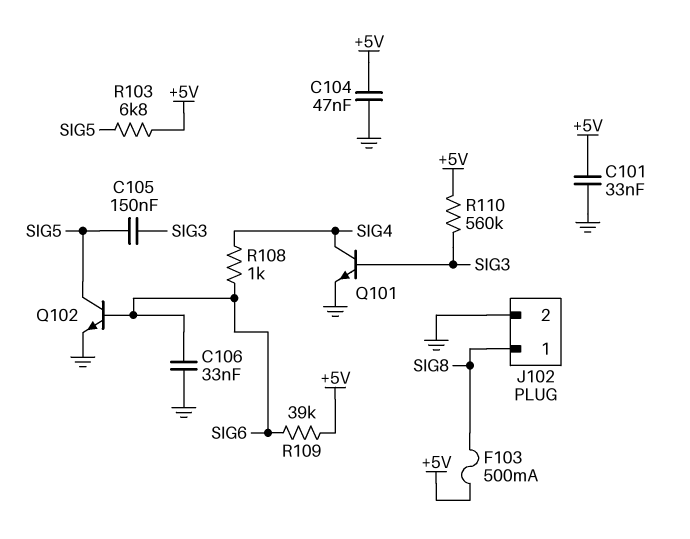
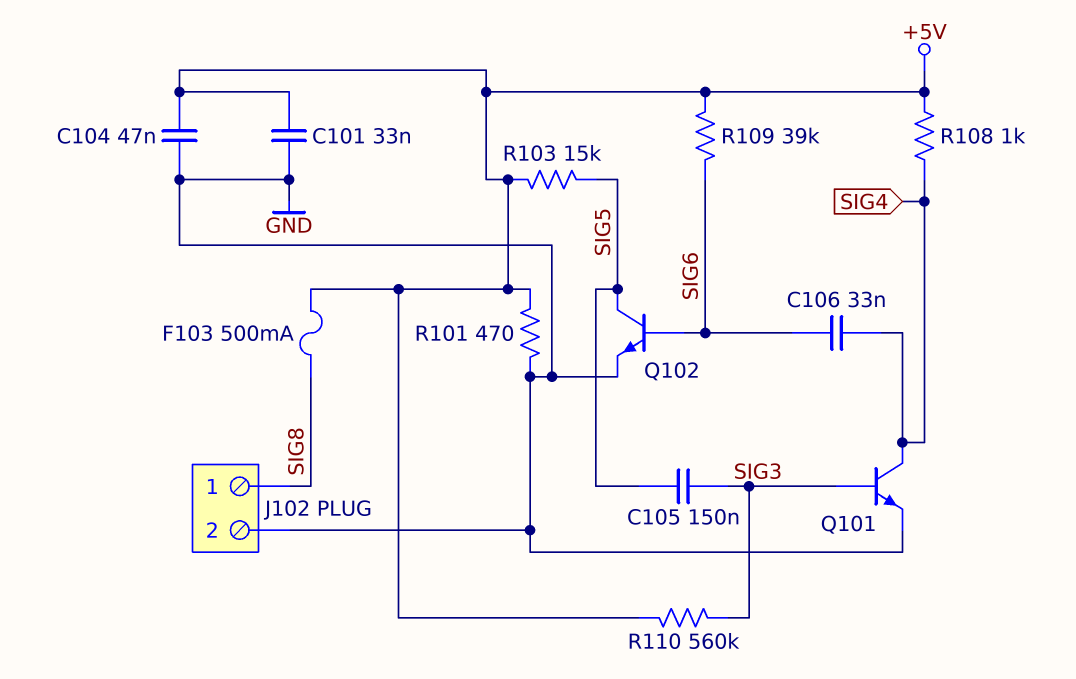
C106: 33nF (GND, SIG6) -> 33nF (SIG4, SIG6)
R101: none -> 470 (+5V, GND)
R103: 6.8k (+5V, SIG5) -> 15k (+5V, SIG5)
R108: 1k (SIG4, SIG6) -> 1k (+5V, SIG4)

